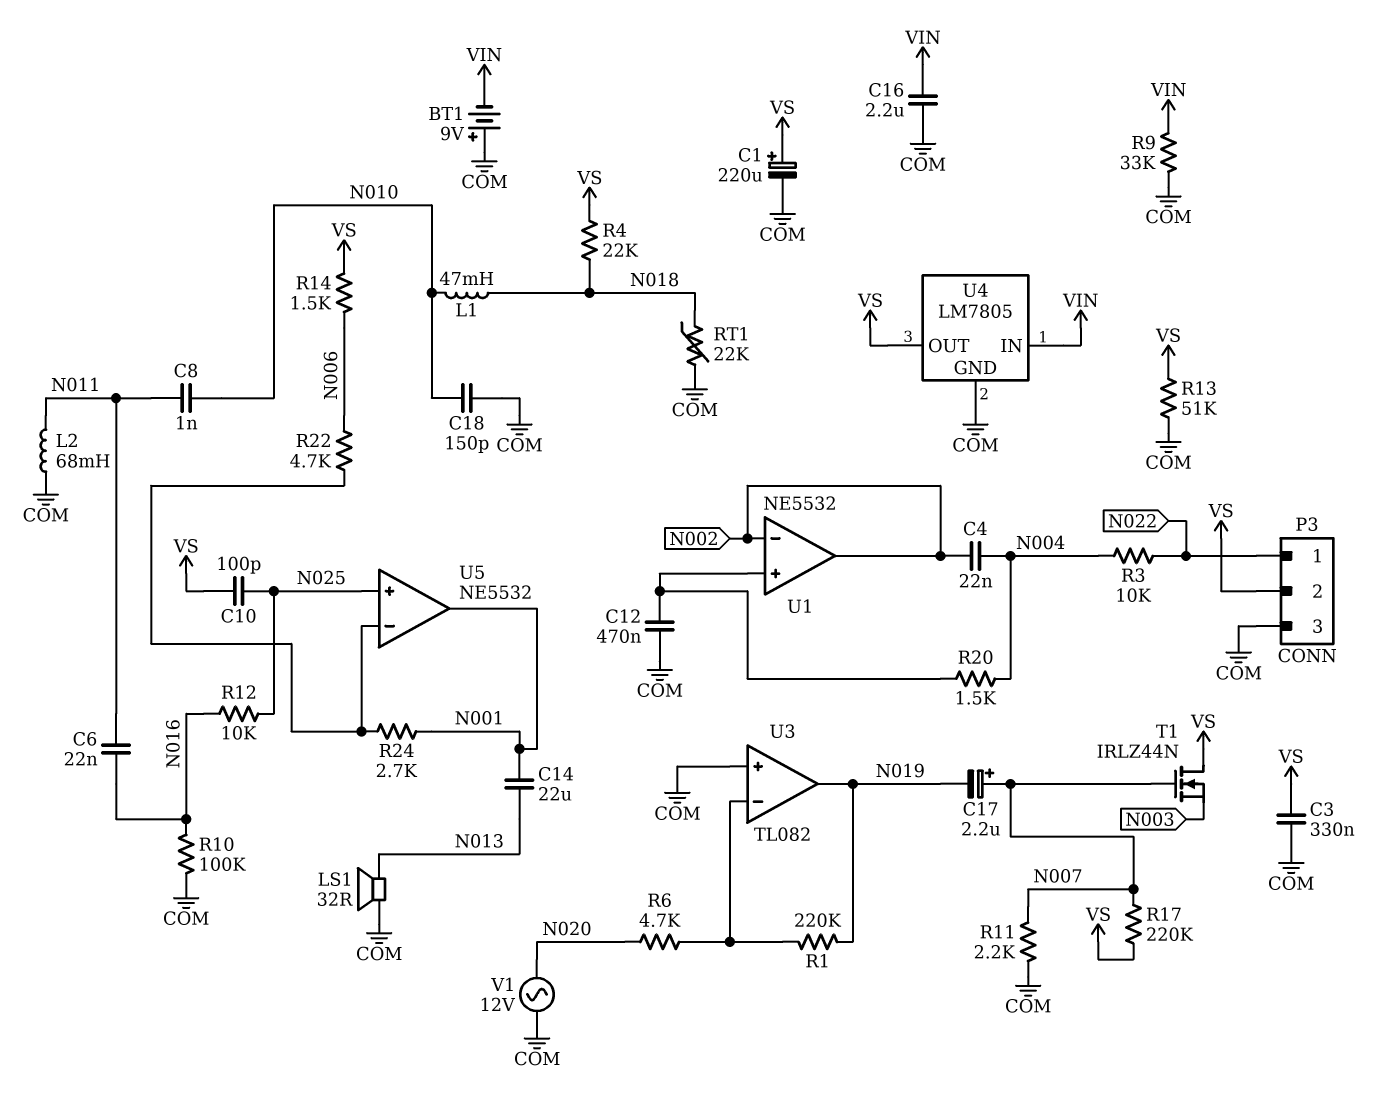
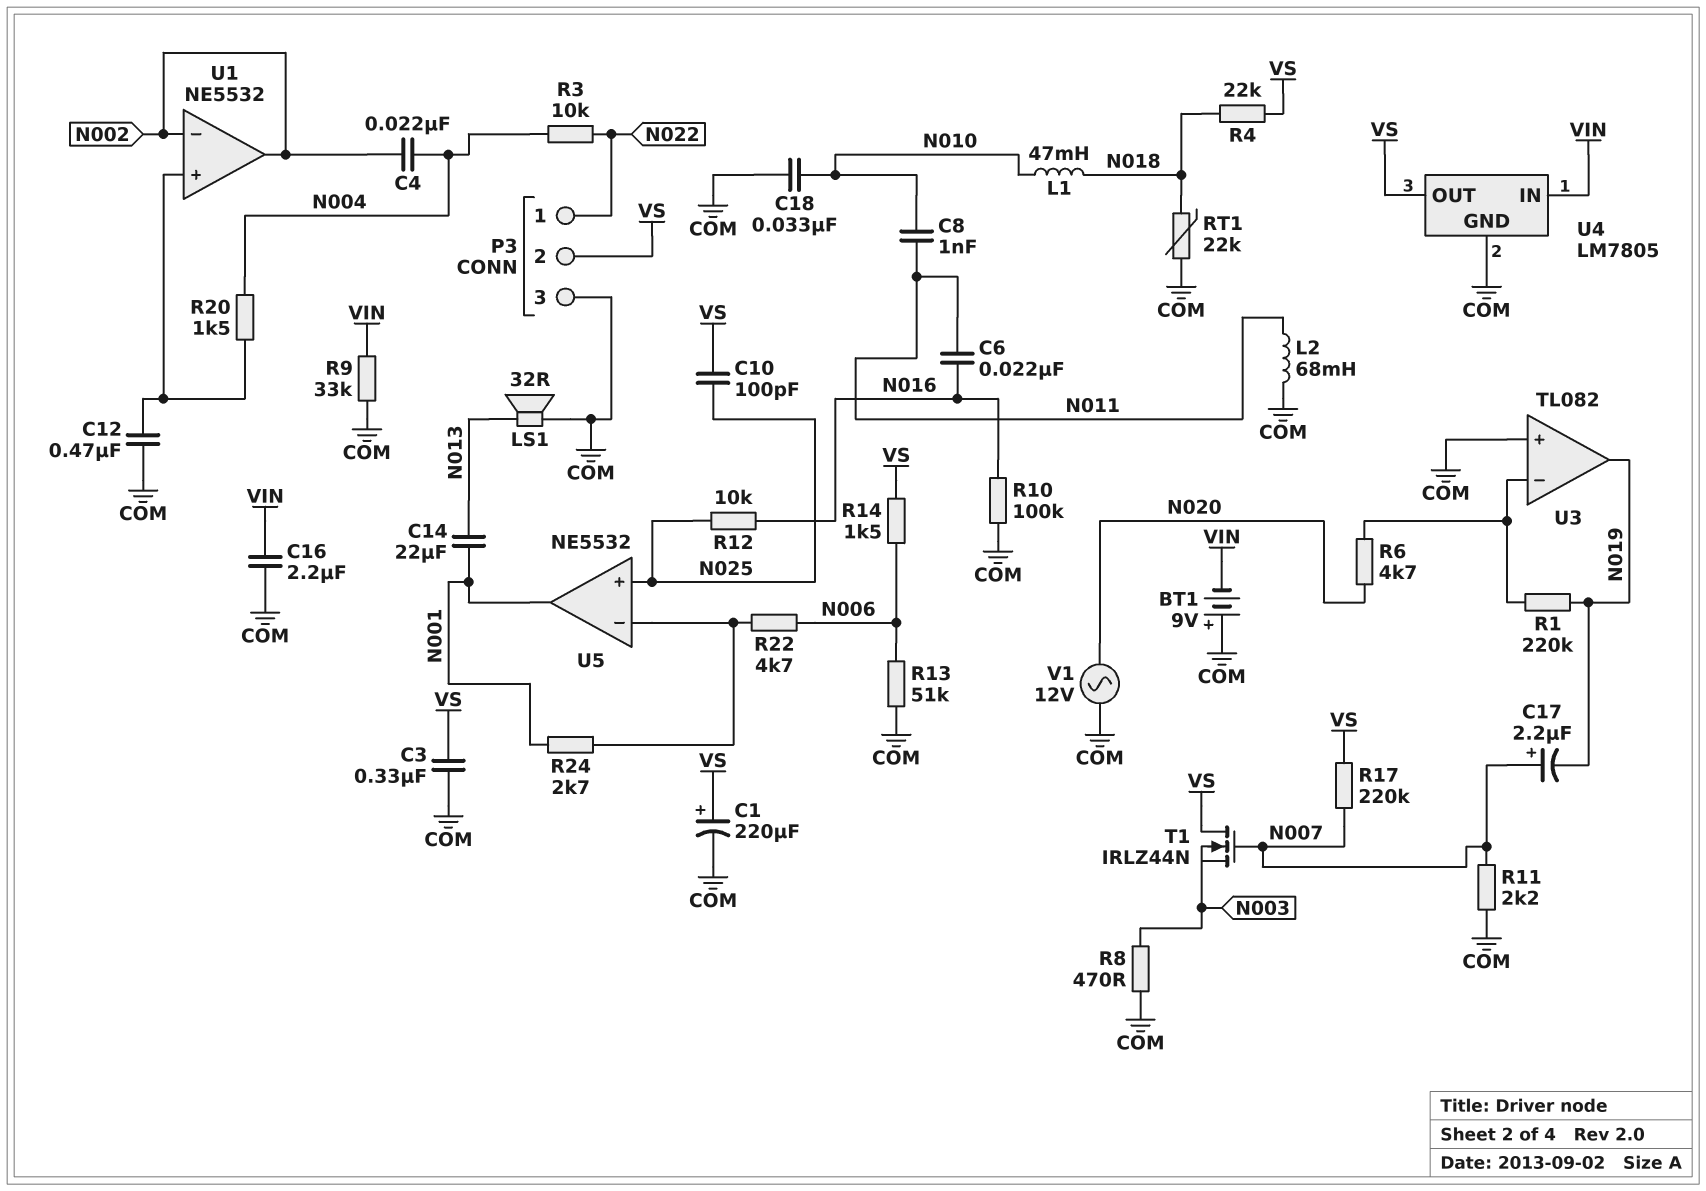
C18: 150pF (COM, N010) -> 33nF (COM, N010)
R8: none -> 470 (COM, N003)
R13: 51k (COM, VS) -> 51k (COM, N006)

